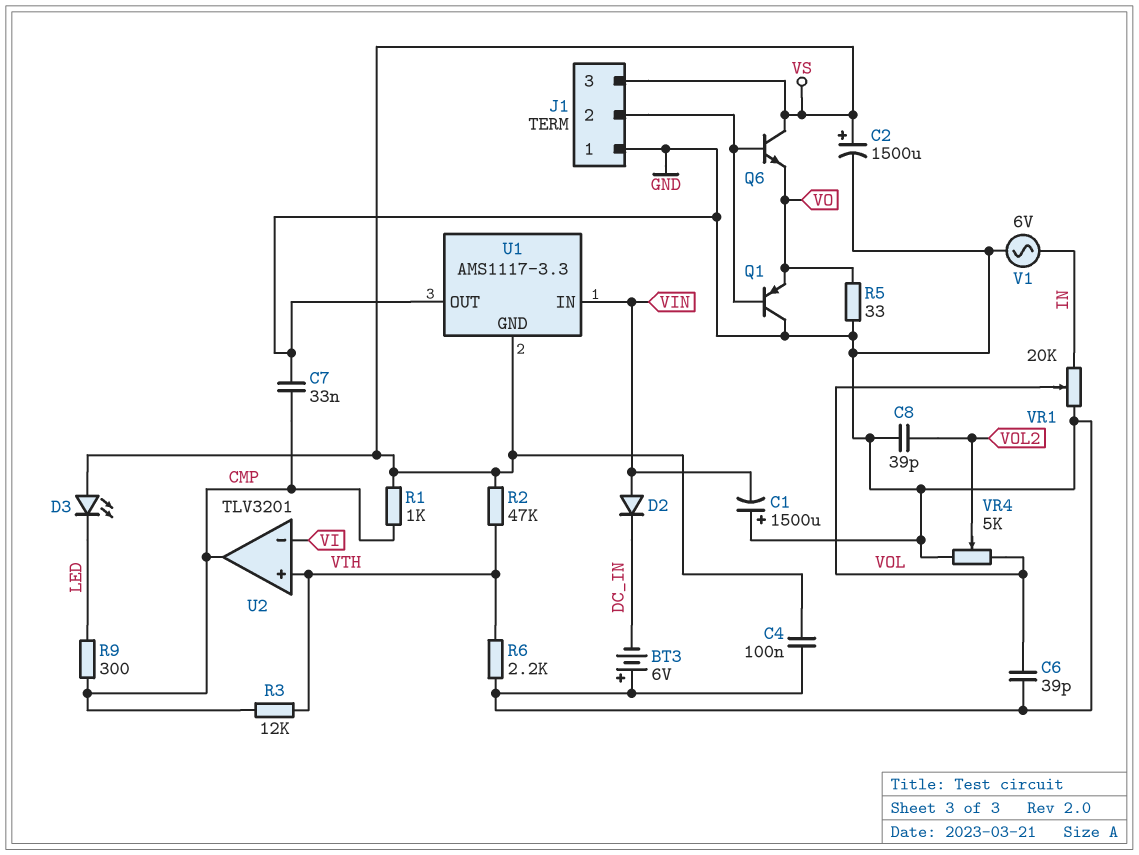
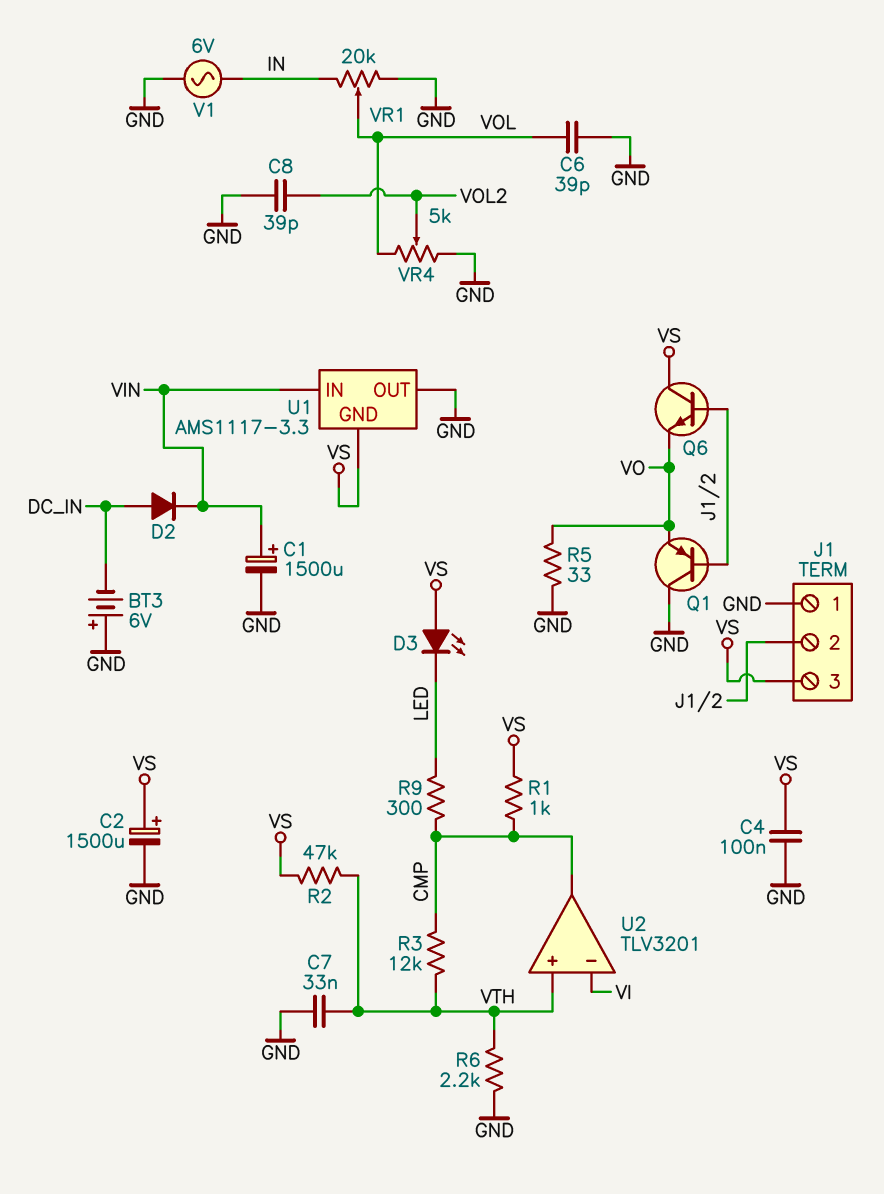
C1: 1500uF (plus GND, minus VIN) -> 1500uF (plus VIN, minus GND)
C7: 33nF (CMP, GND) -> 33nF (GND, VTH)
D2: diode (A VIN, K DC_IN) -> diode (A DC_IN, K VIN)

